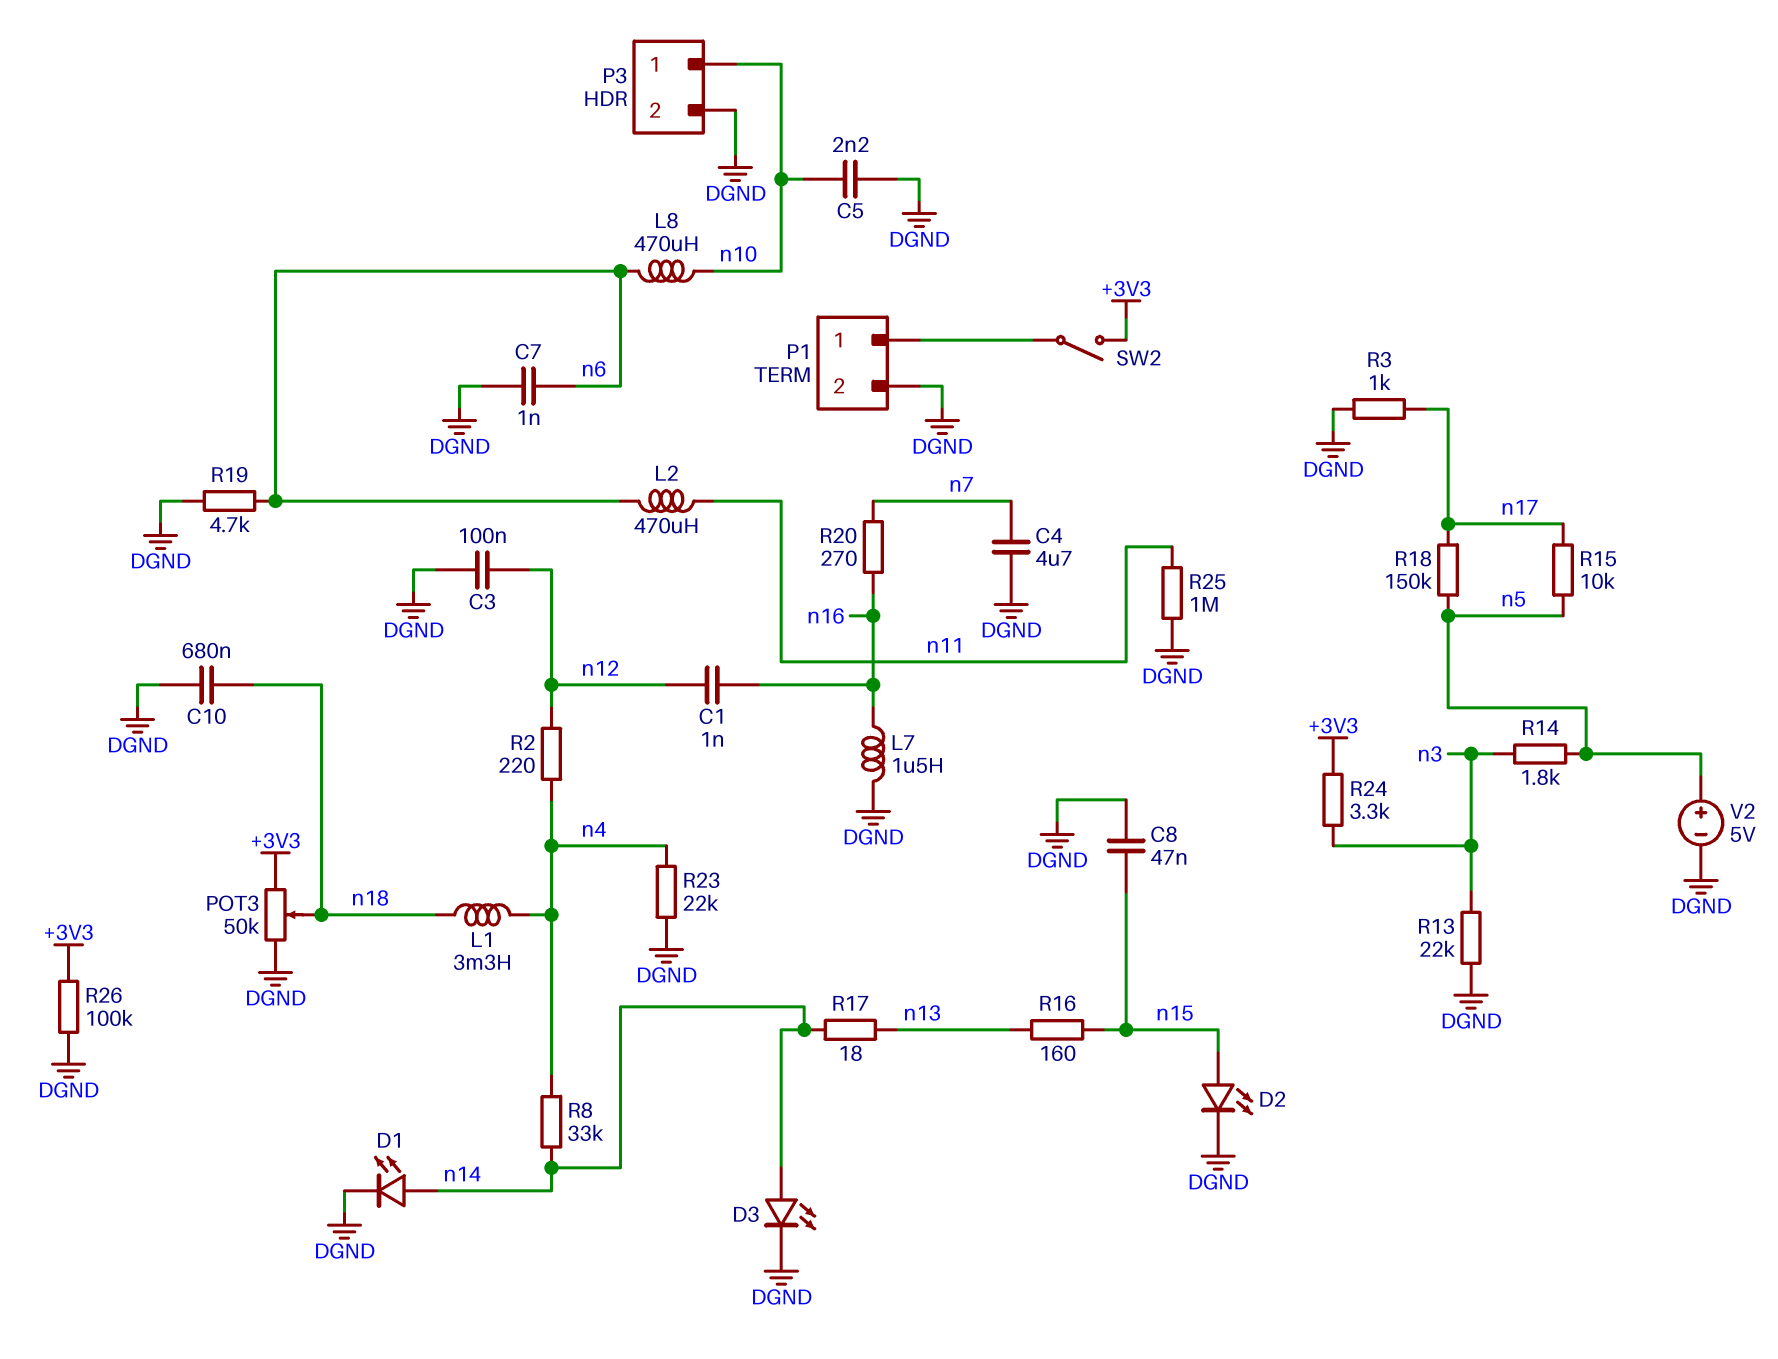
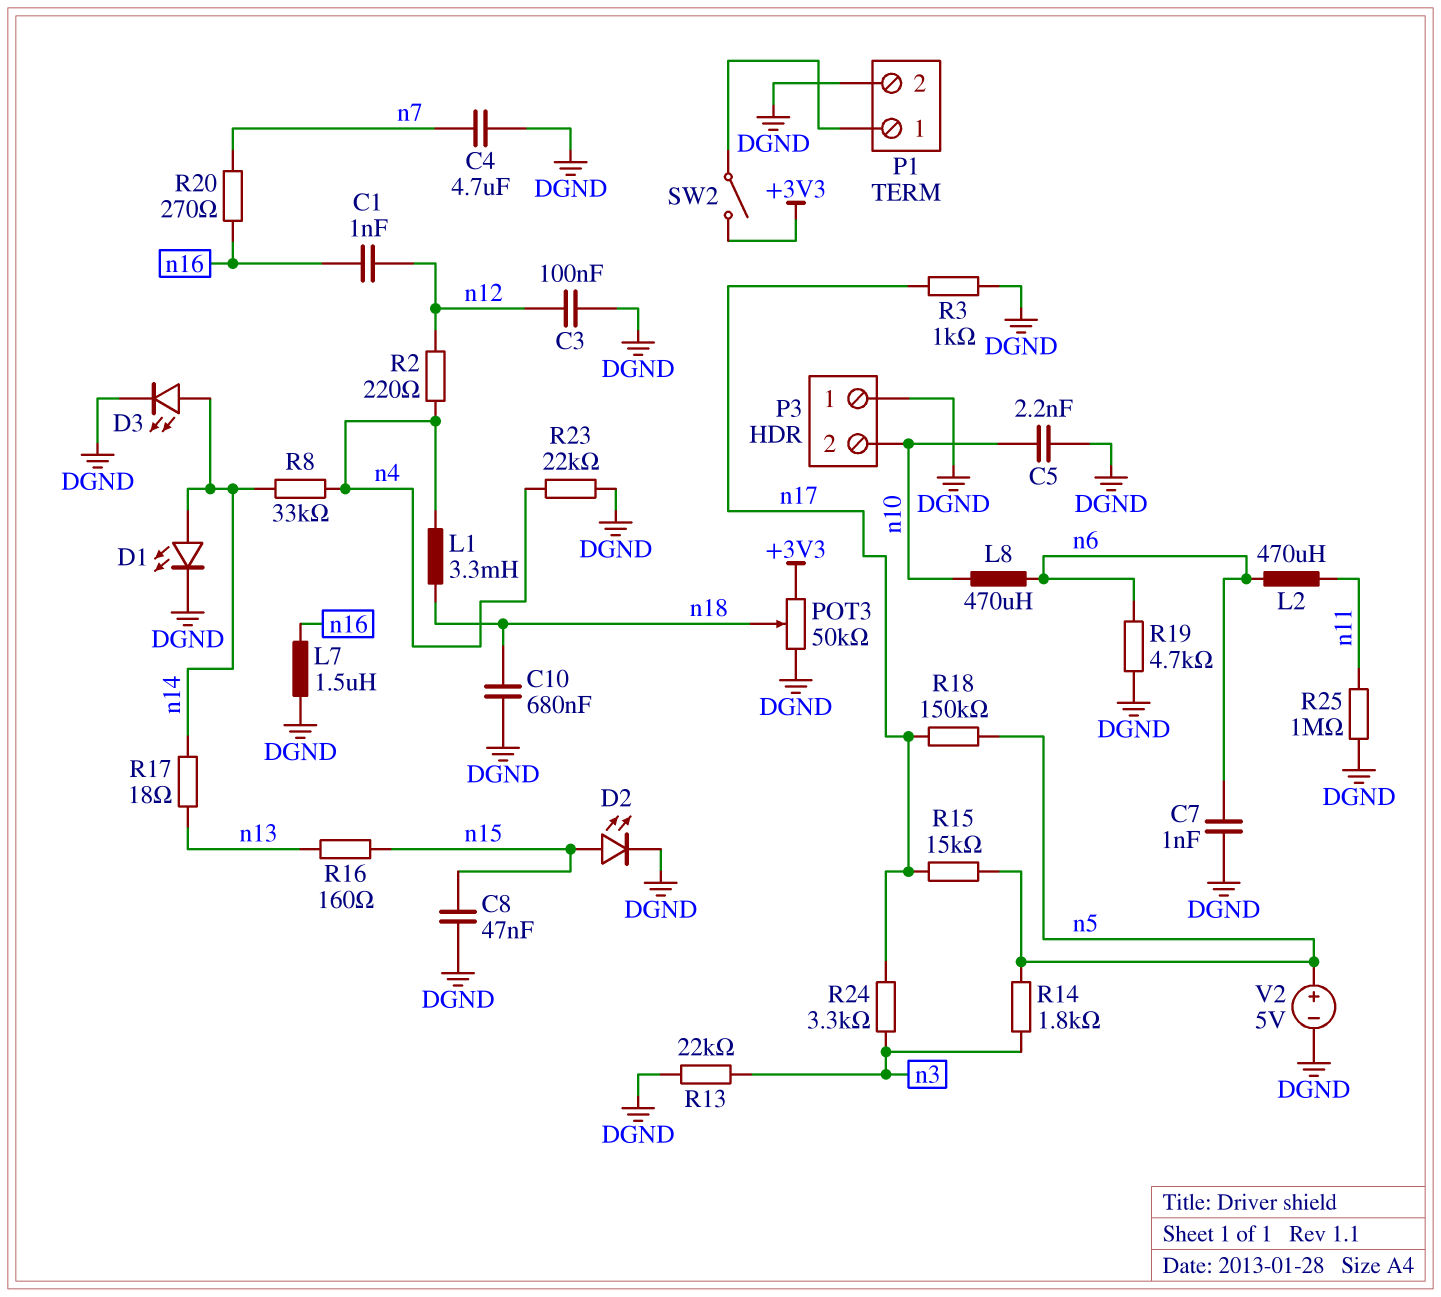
P3 pin 1: n10 -> DGND
P3 pin 2: DGND -> n10
R15: 10k (n5, n17) -> 15k (n5, n17)
R24: 3.3k (+3V3, n3) -> 3.3k (n3, n17)
R26: 100k (+3V3, DGND) -> none

